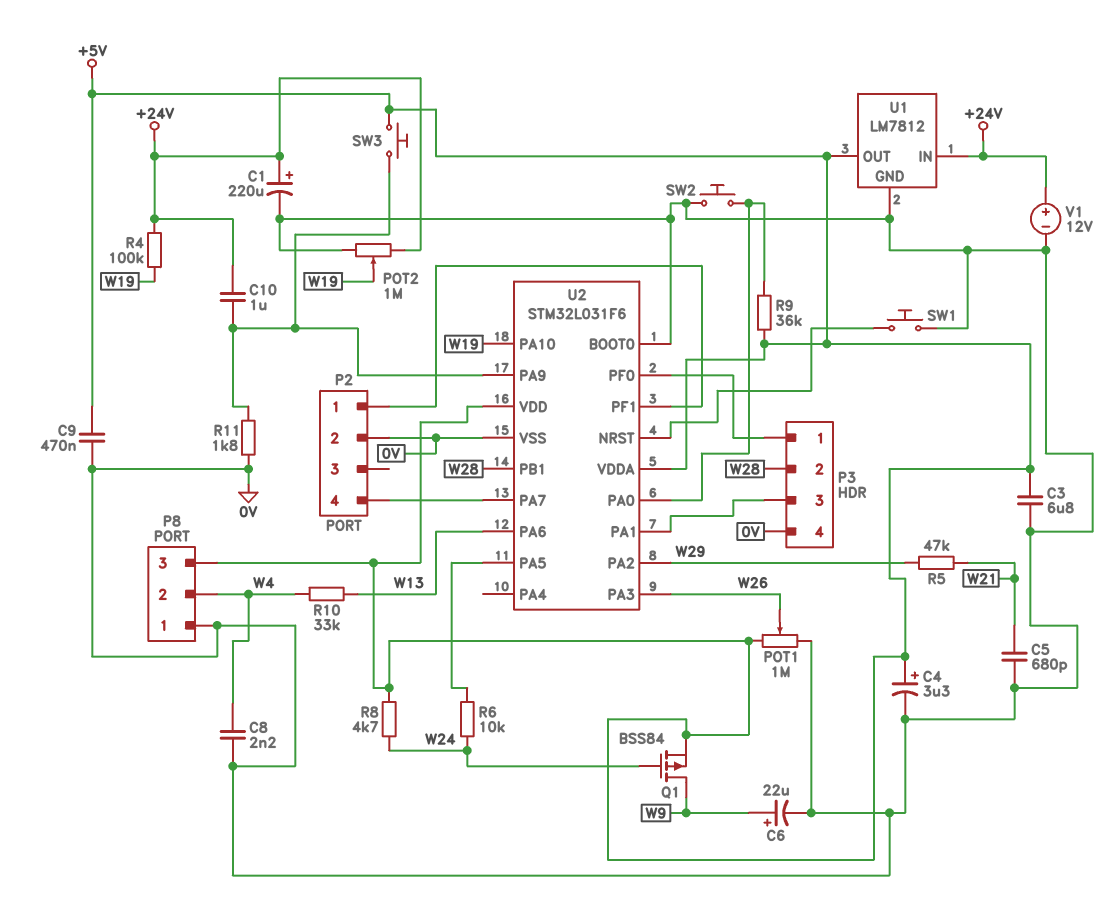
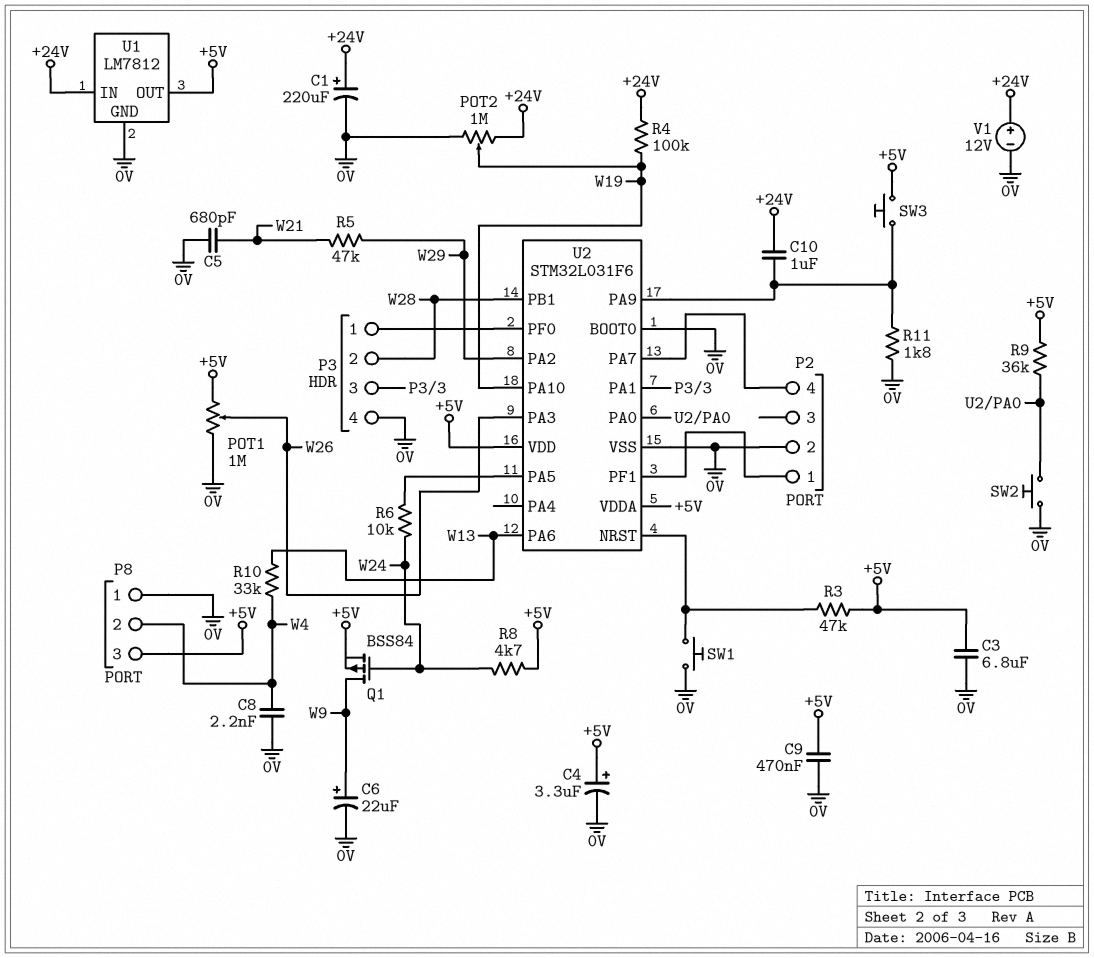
R3: none -> 47k (+5V, U2/NRST)

